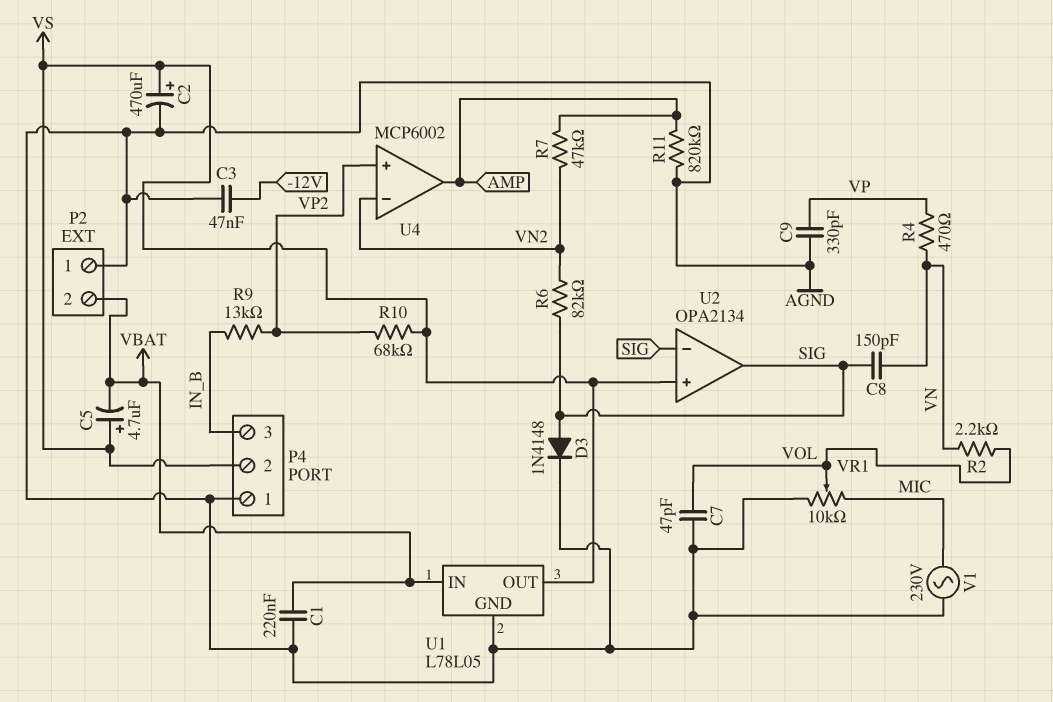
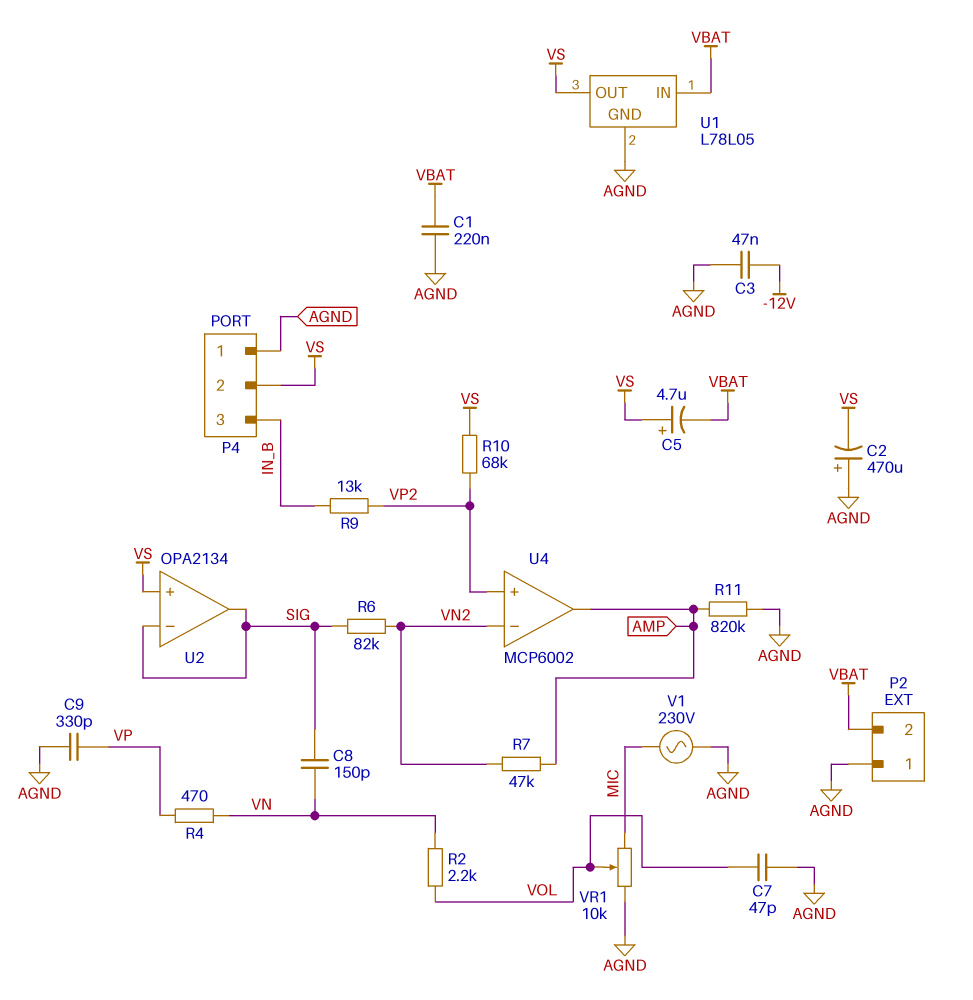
C2: 470uF (plus VS, minus AGND) -> 470uF (plus AGND, minus VS)
D3: diode 1N4148 (A SIG, K AGND) -> none

